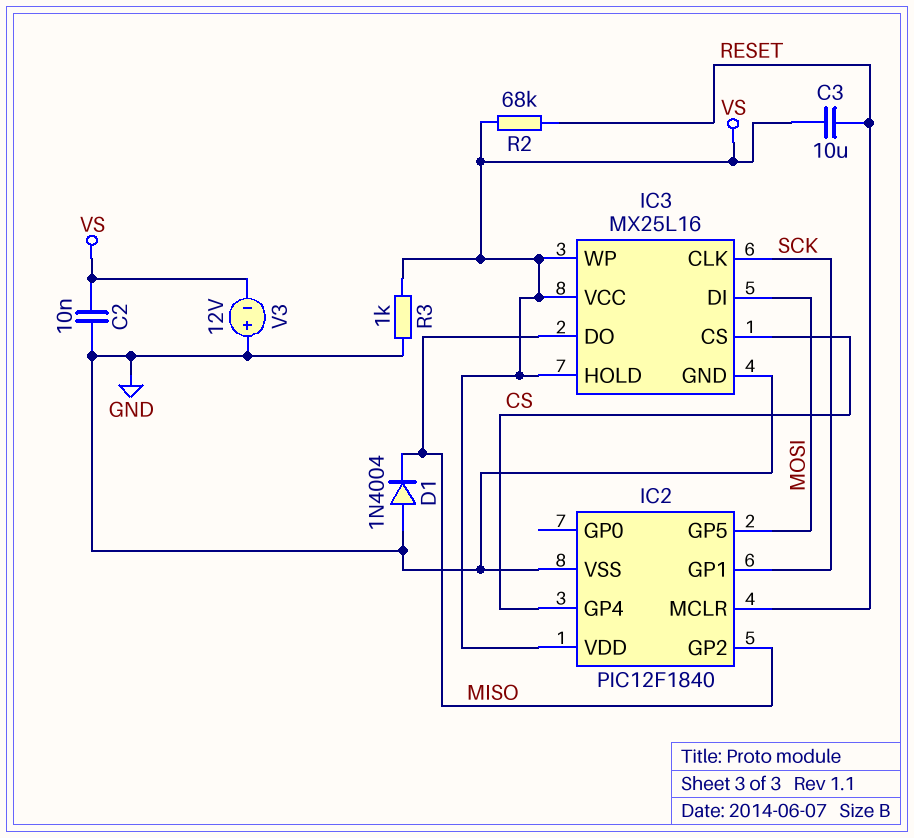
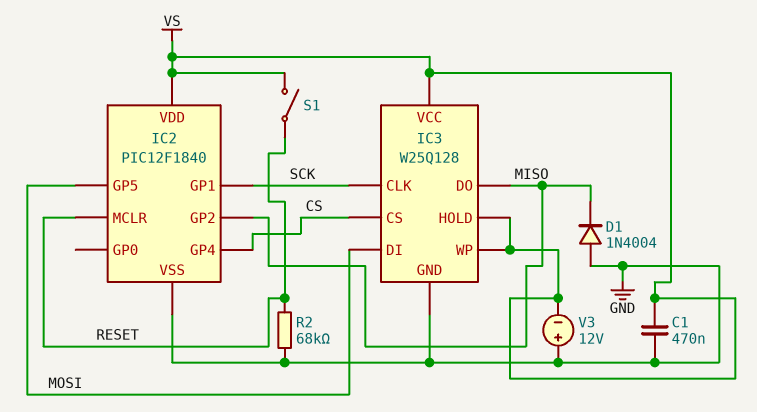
C1: none -> 470nF (GND, VS)
C2: 10nF (GND, VS) -> none
C3: 10uF (RESET, VS) -> none
IC3: MX25L16 -> W25Q128
R2: 68k (RESET, VS) -> 68k (GND, RESET)
R3: 1k (GND, VS) -> none
S1: none -> switch (RESET, VS)

